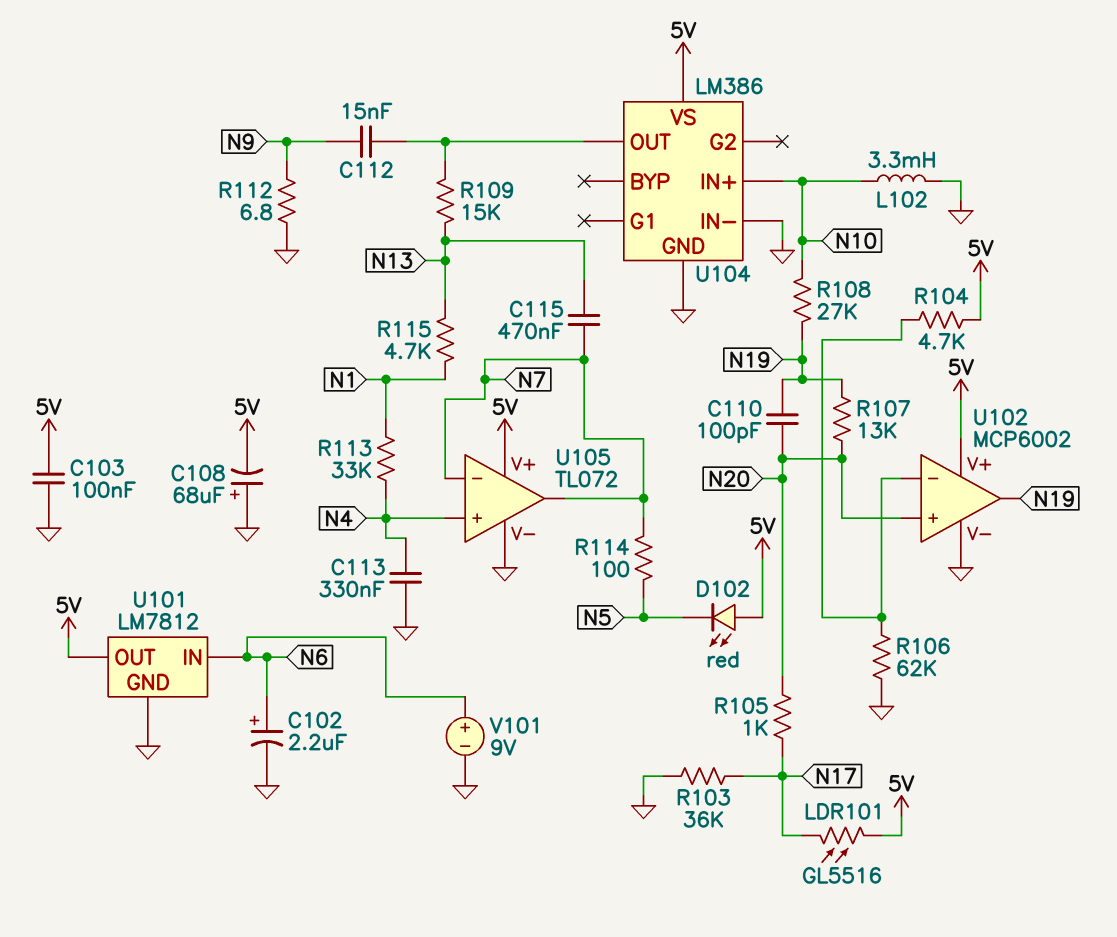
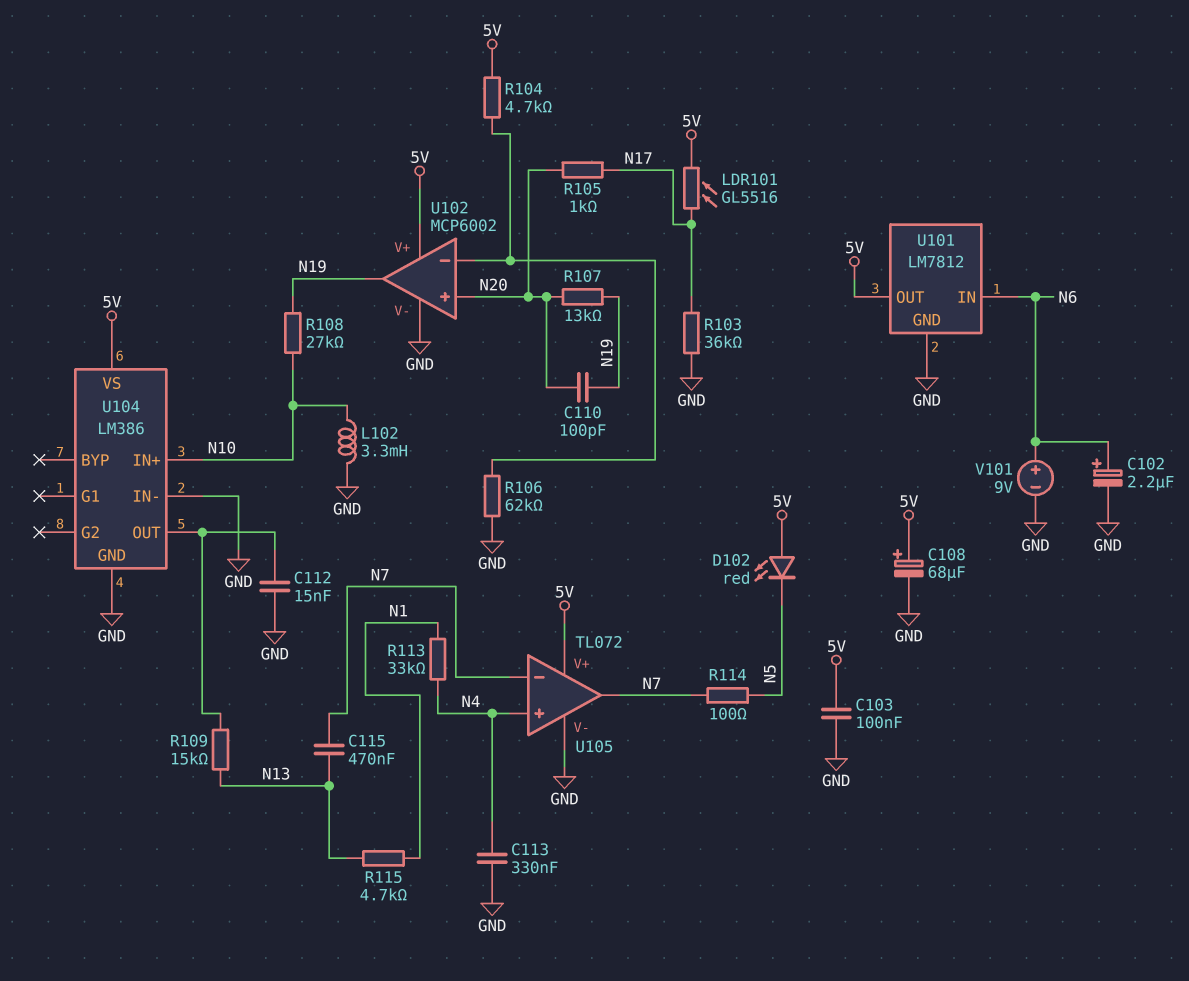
C108: 68uF (plus GND, minus 5V) -> 68uF (plus 5V, minus GND)
C112: 15nF (N9, U104/OUT) -> 15nF (GND, U104/OUT)
R112: 6.8 (GND, N9) -> none

